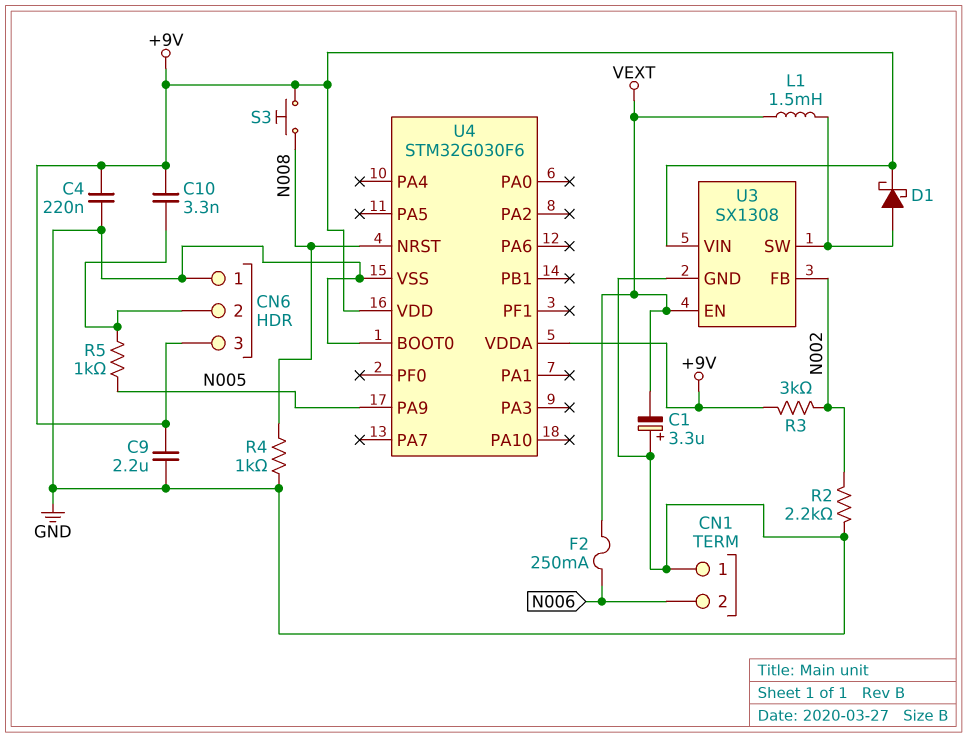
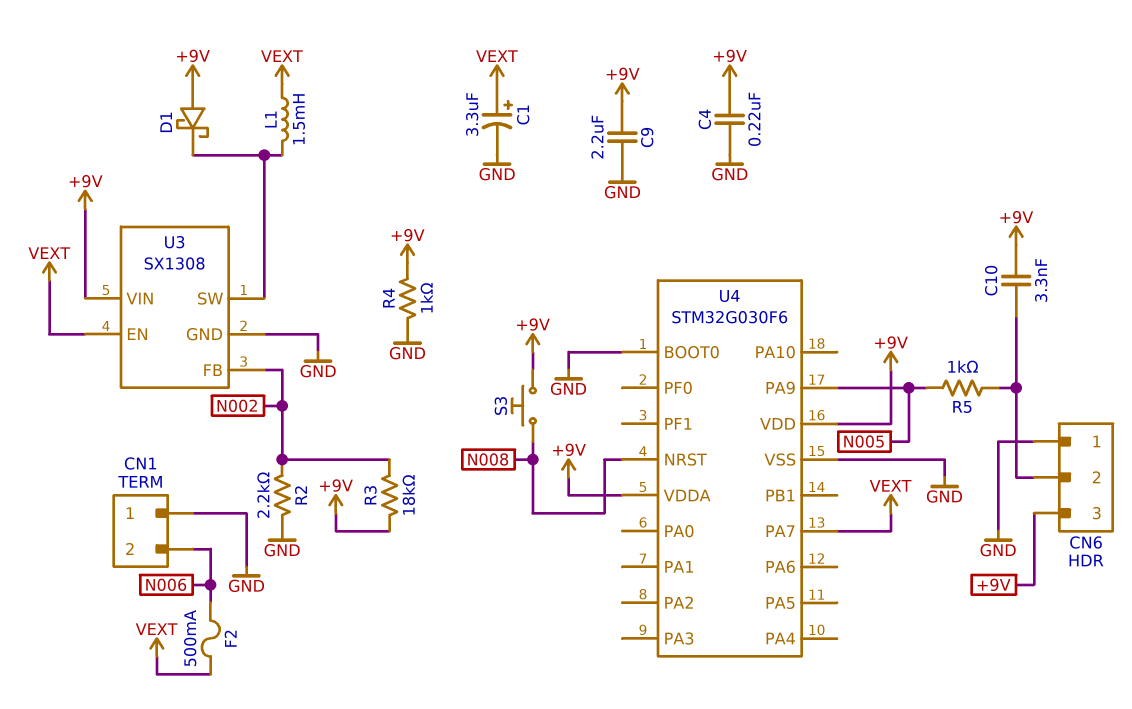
C1: 3.3uF (plus GND, minus VEXT) -> 3.3uF (plus VEXT, minus GND)
D1: schottky (A U3/SW, K +9V) -> schottky (A +9V, K U3/SW)
F2: 250mA (N006, VEXT) -> 500mA (N006, VEXT)
R3: 3k (+9V, N002) -> 18k (+9V, N002)
R4: 1k (GND, N008) -> 1k (+9V, GND)
U4 pin PA7: none -> VEXT

